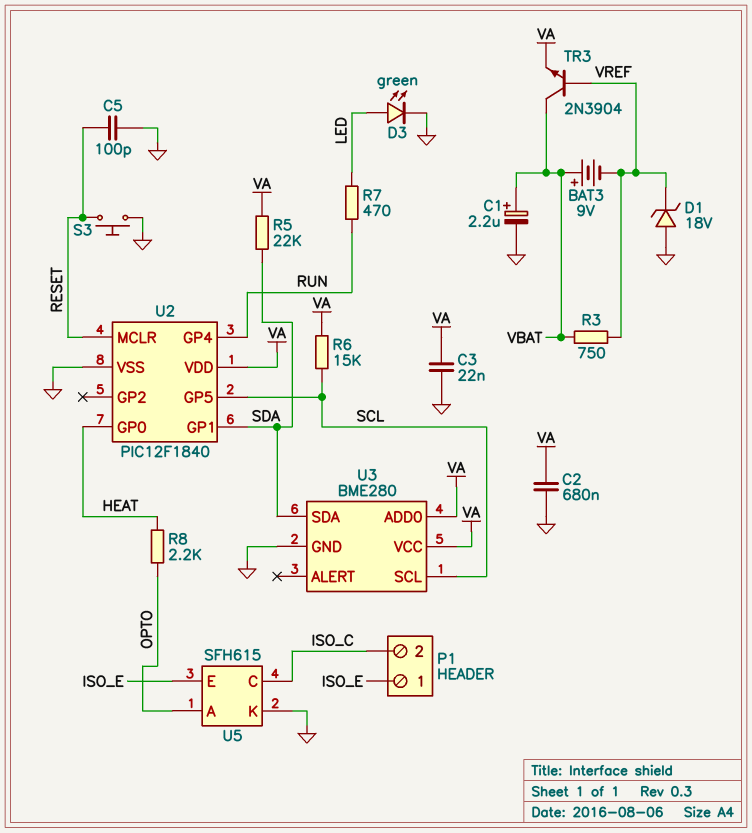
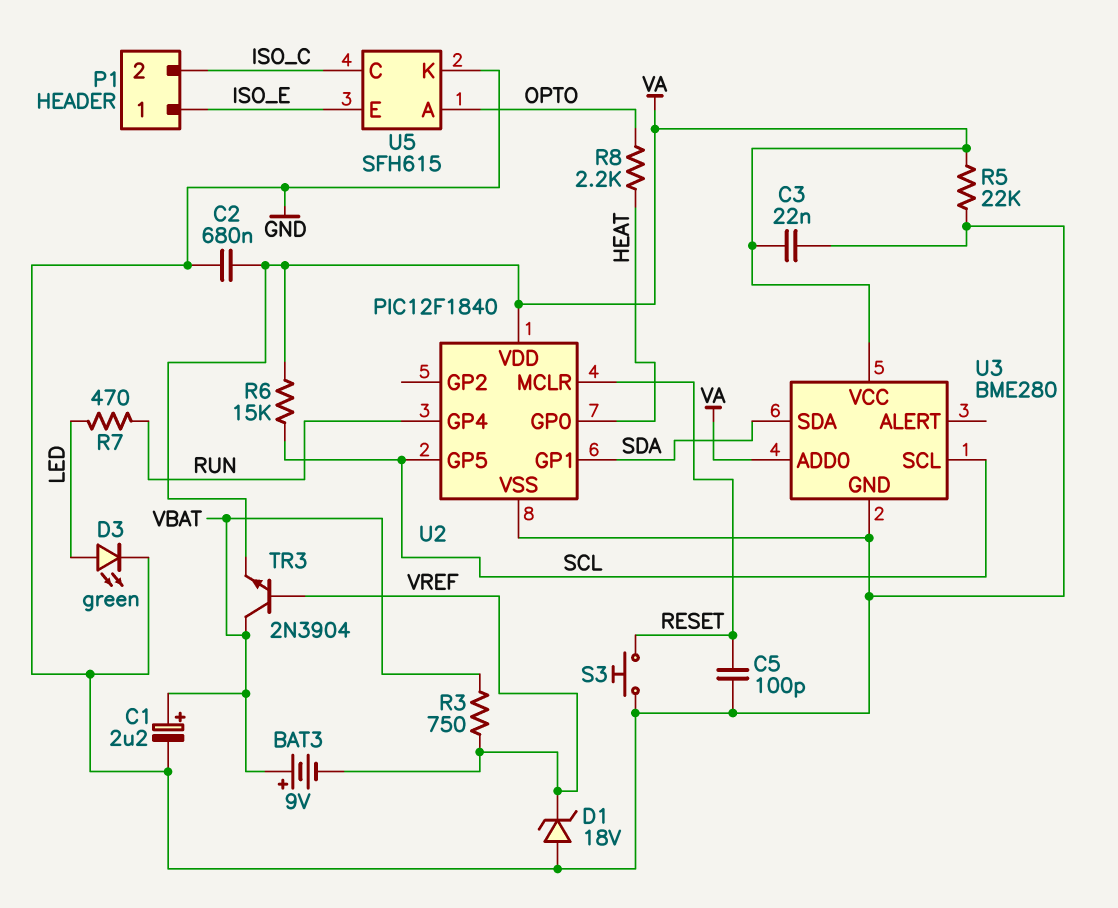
R5: 22k (SDA, VA) -> 22k (GND, VA)

